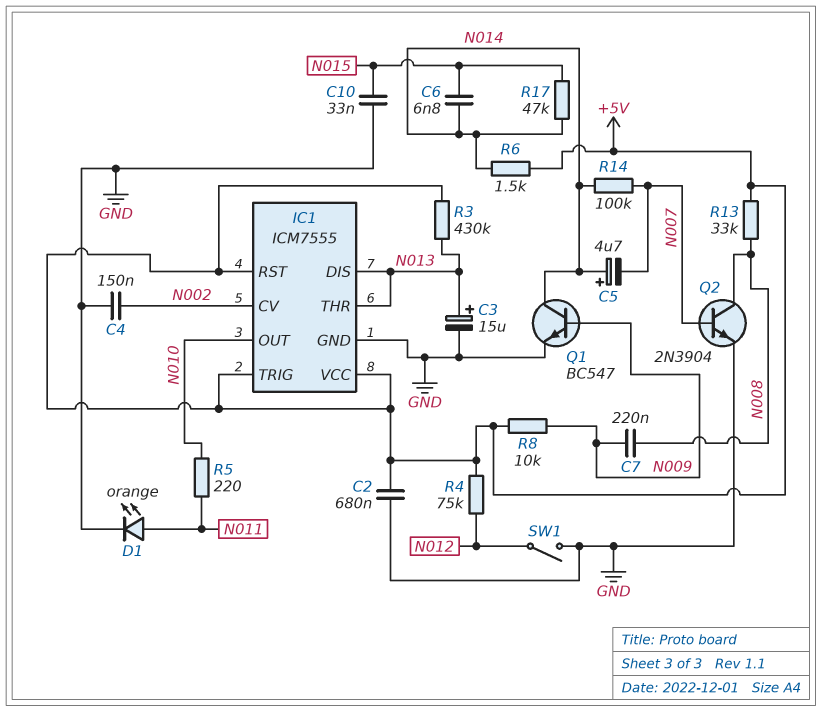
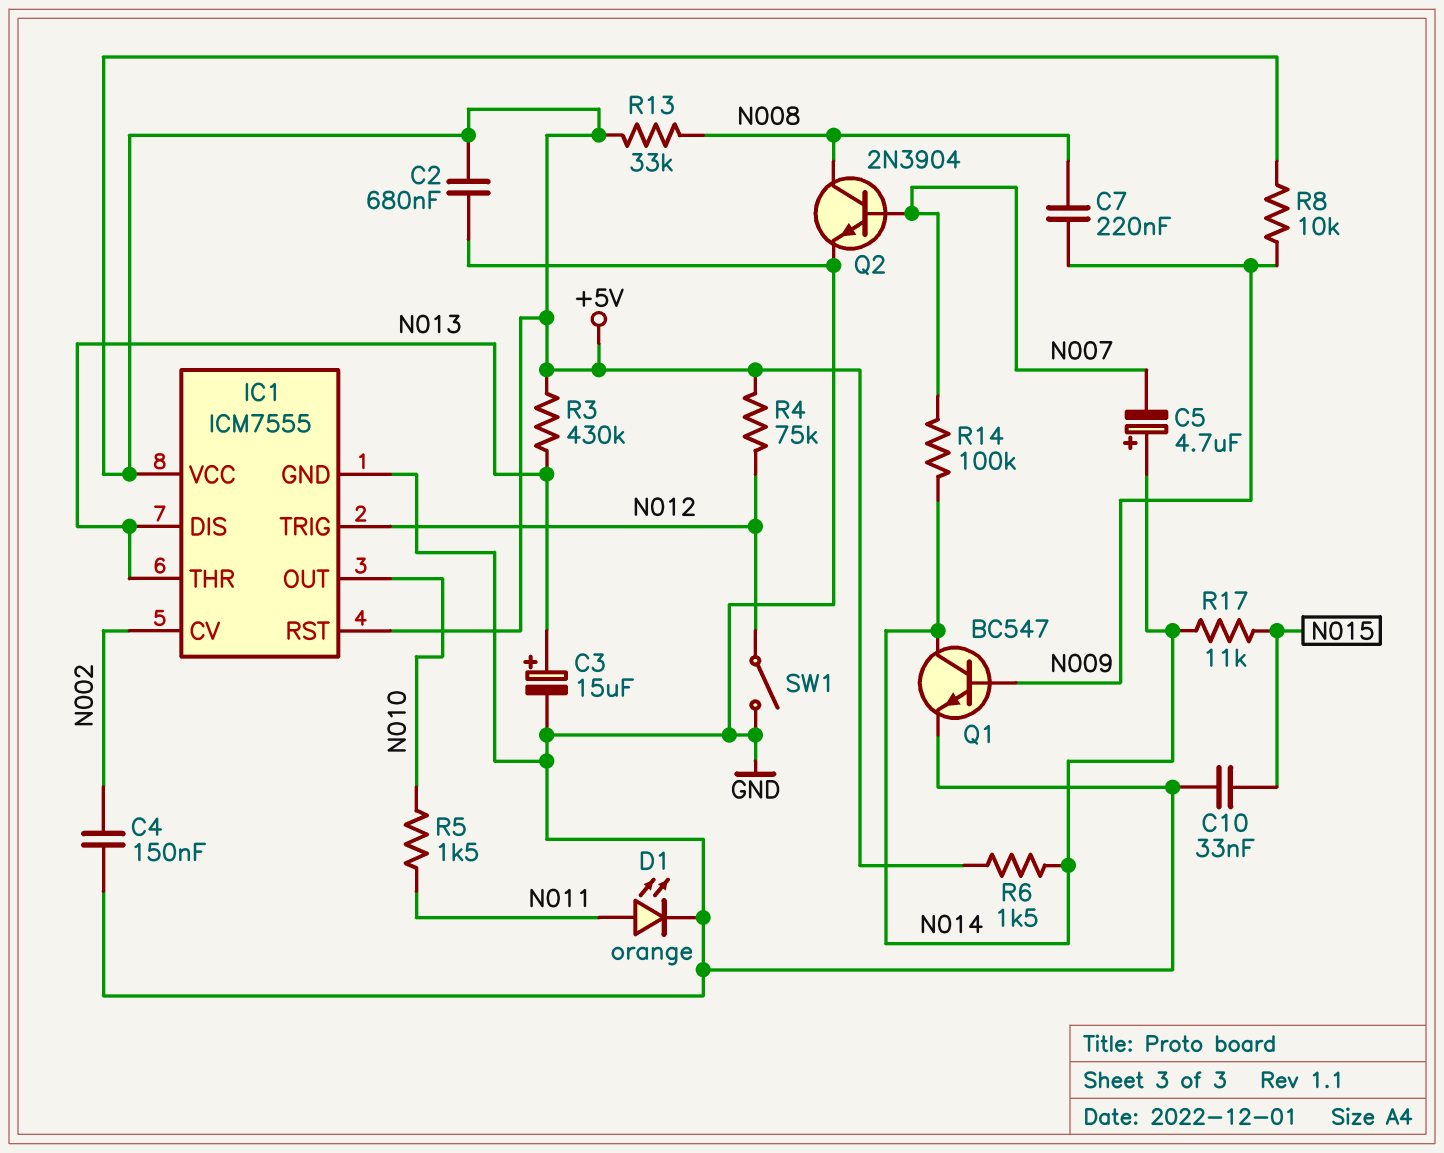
C6: 6.8nF (N014, N015) -> none
IC1 pin TRIG: +5V -> N012
R5: 220 (N010, N011) -> 1.5k (N010, N011)
R17: 47k (N014, N015) -> 11k (N014, N015)

